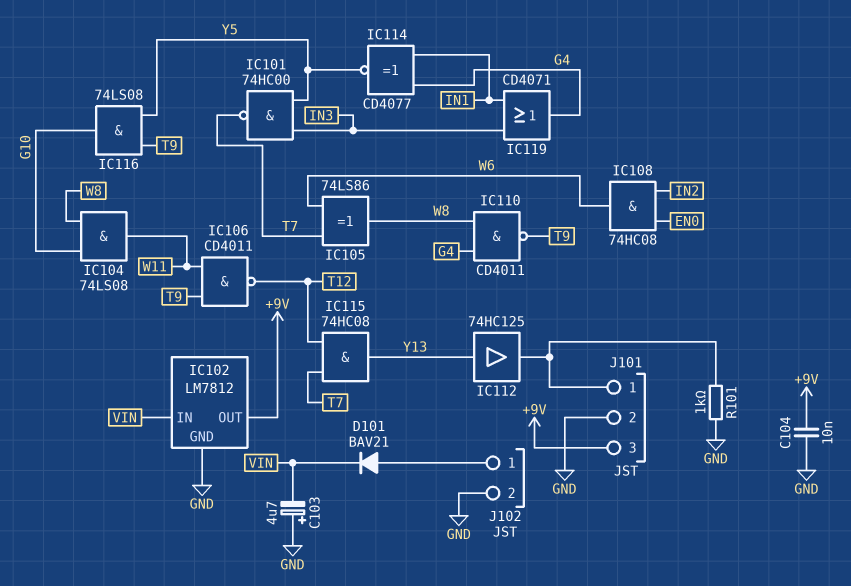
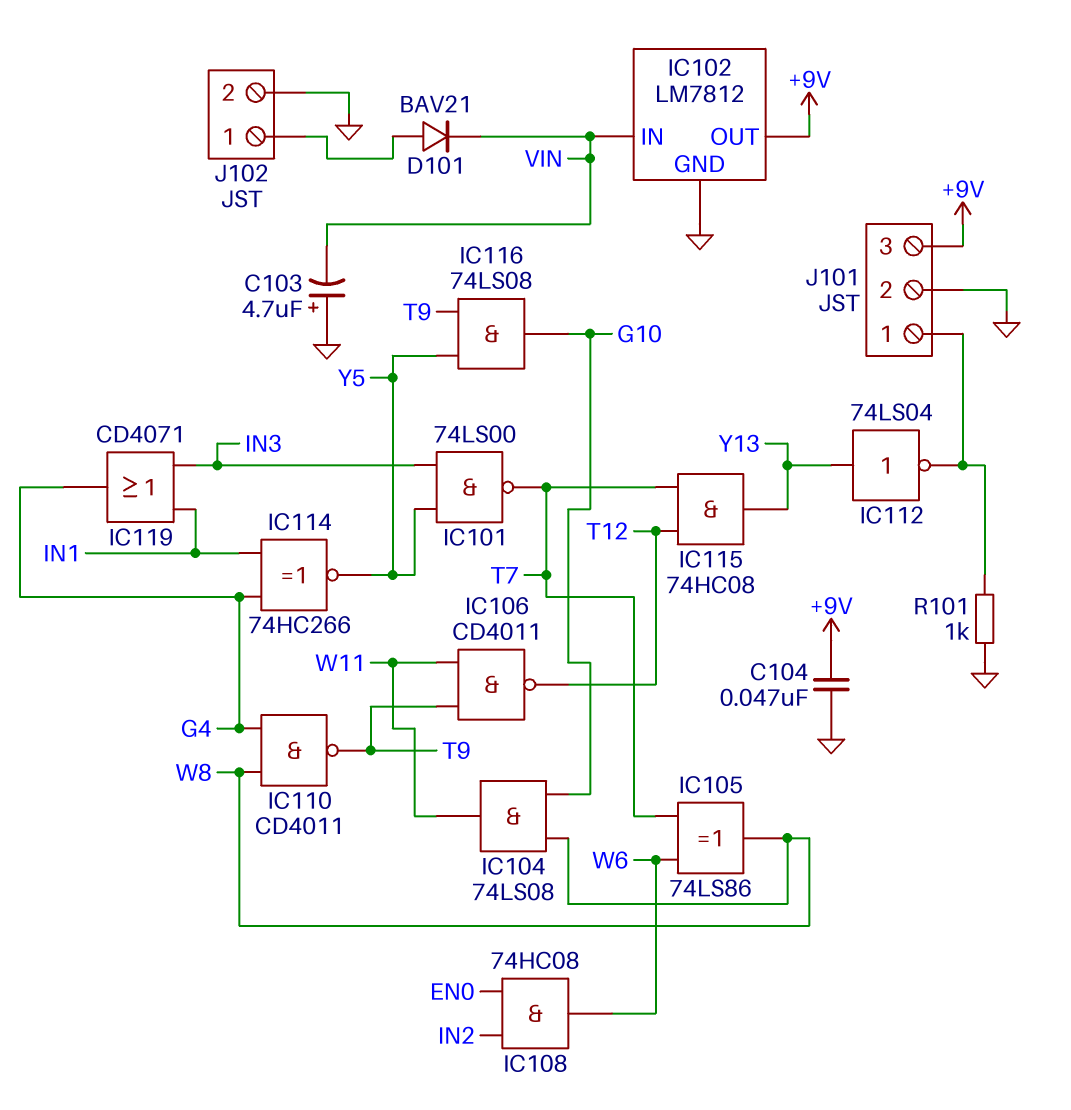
C104: 10nF (+9V, GND) -> 47nF (+9V, GND)
IC101: NAND 74HC00 (in IN3, in Y5, out T7) -> NAND 74LS00 (in IN3, in Y5, out T7)
IC112: buffer 74HC125 (in Y13, out J101/1) -> NOT 74LS04 (in Y13, out J101/1)
IC114: XNOR CD4077 (in G4, in IN1, out Y5) -> XNOR 74HC266 (in G4, in IN1, out Y5)

